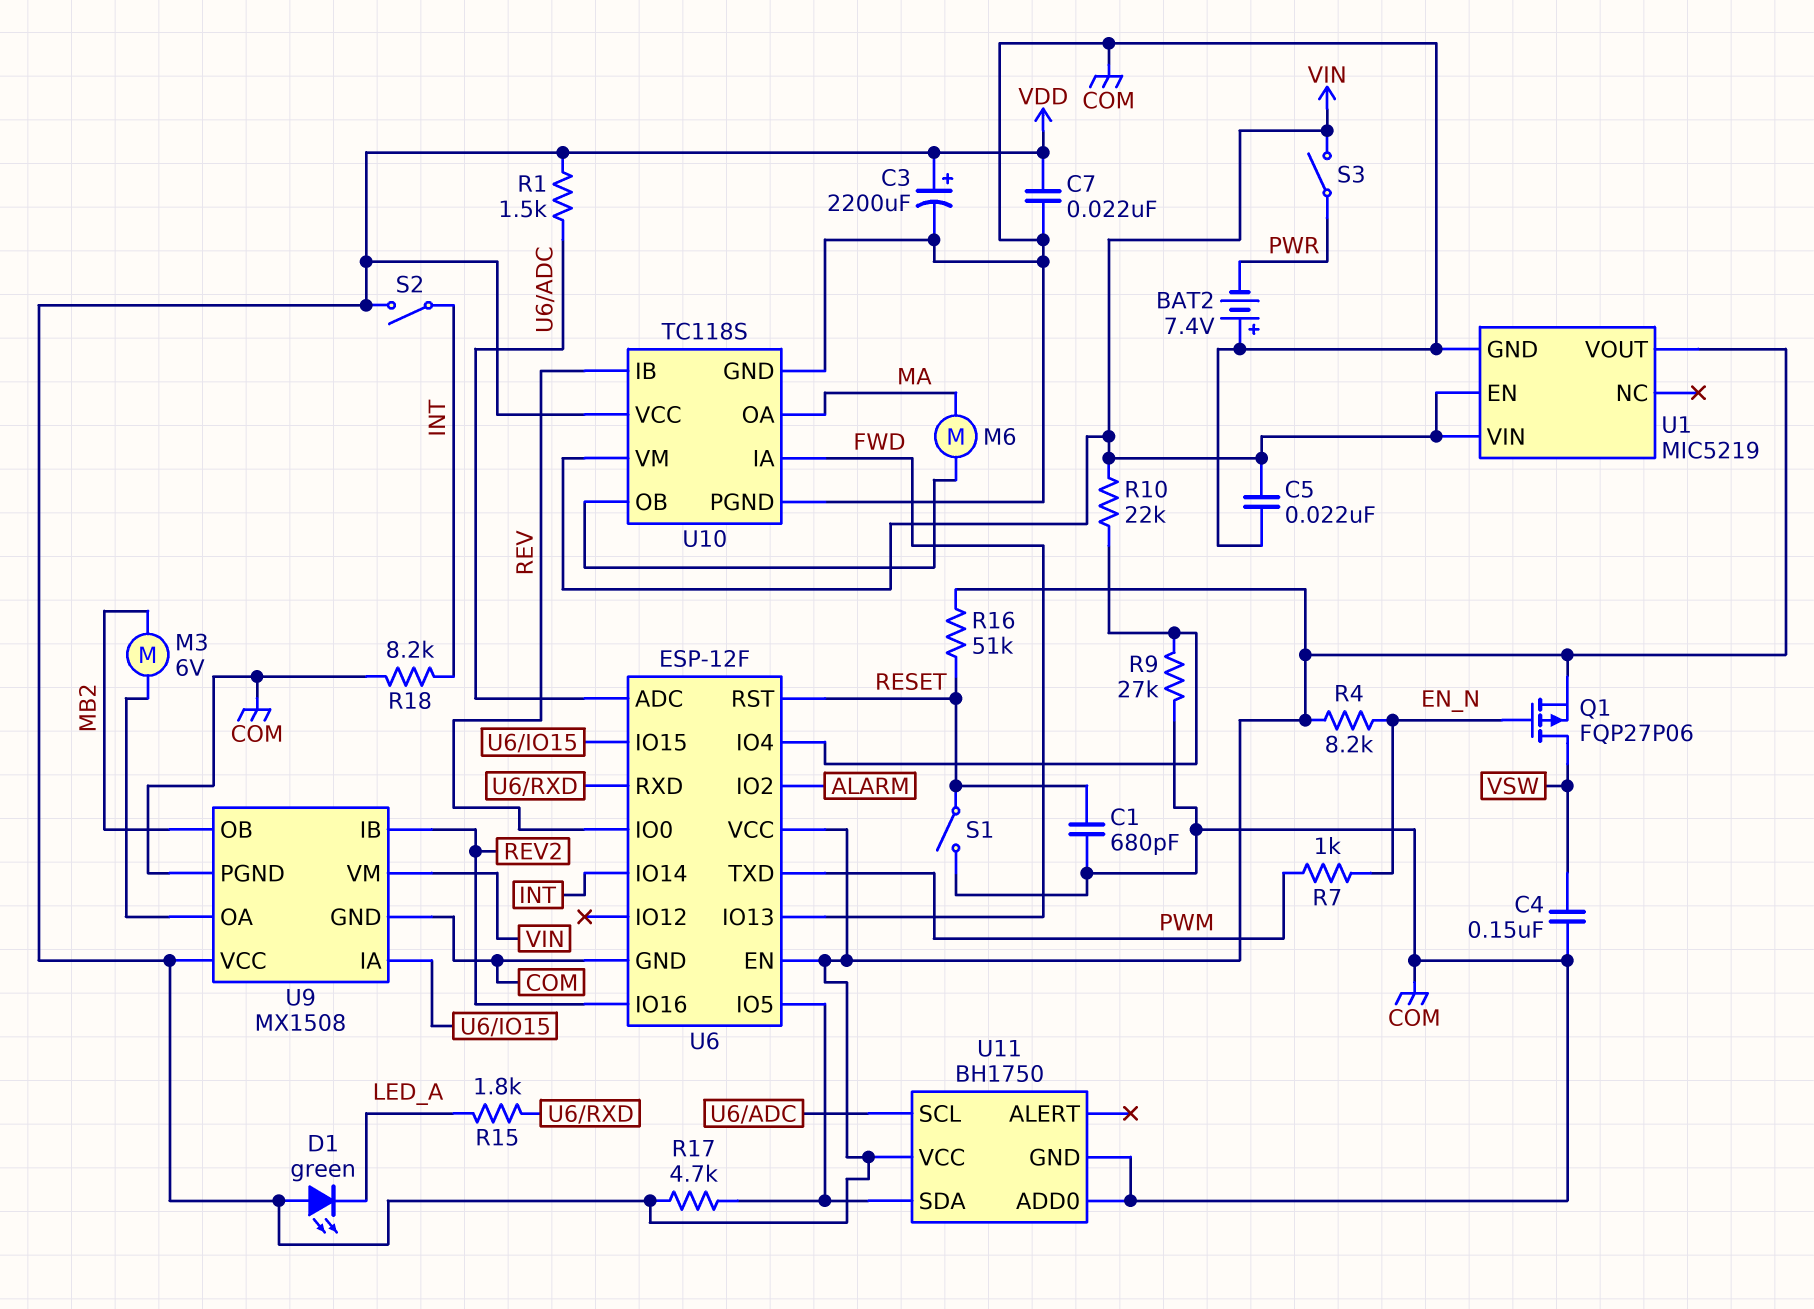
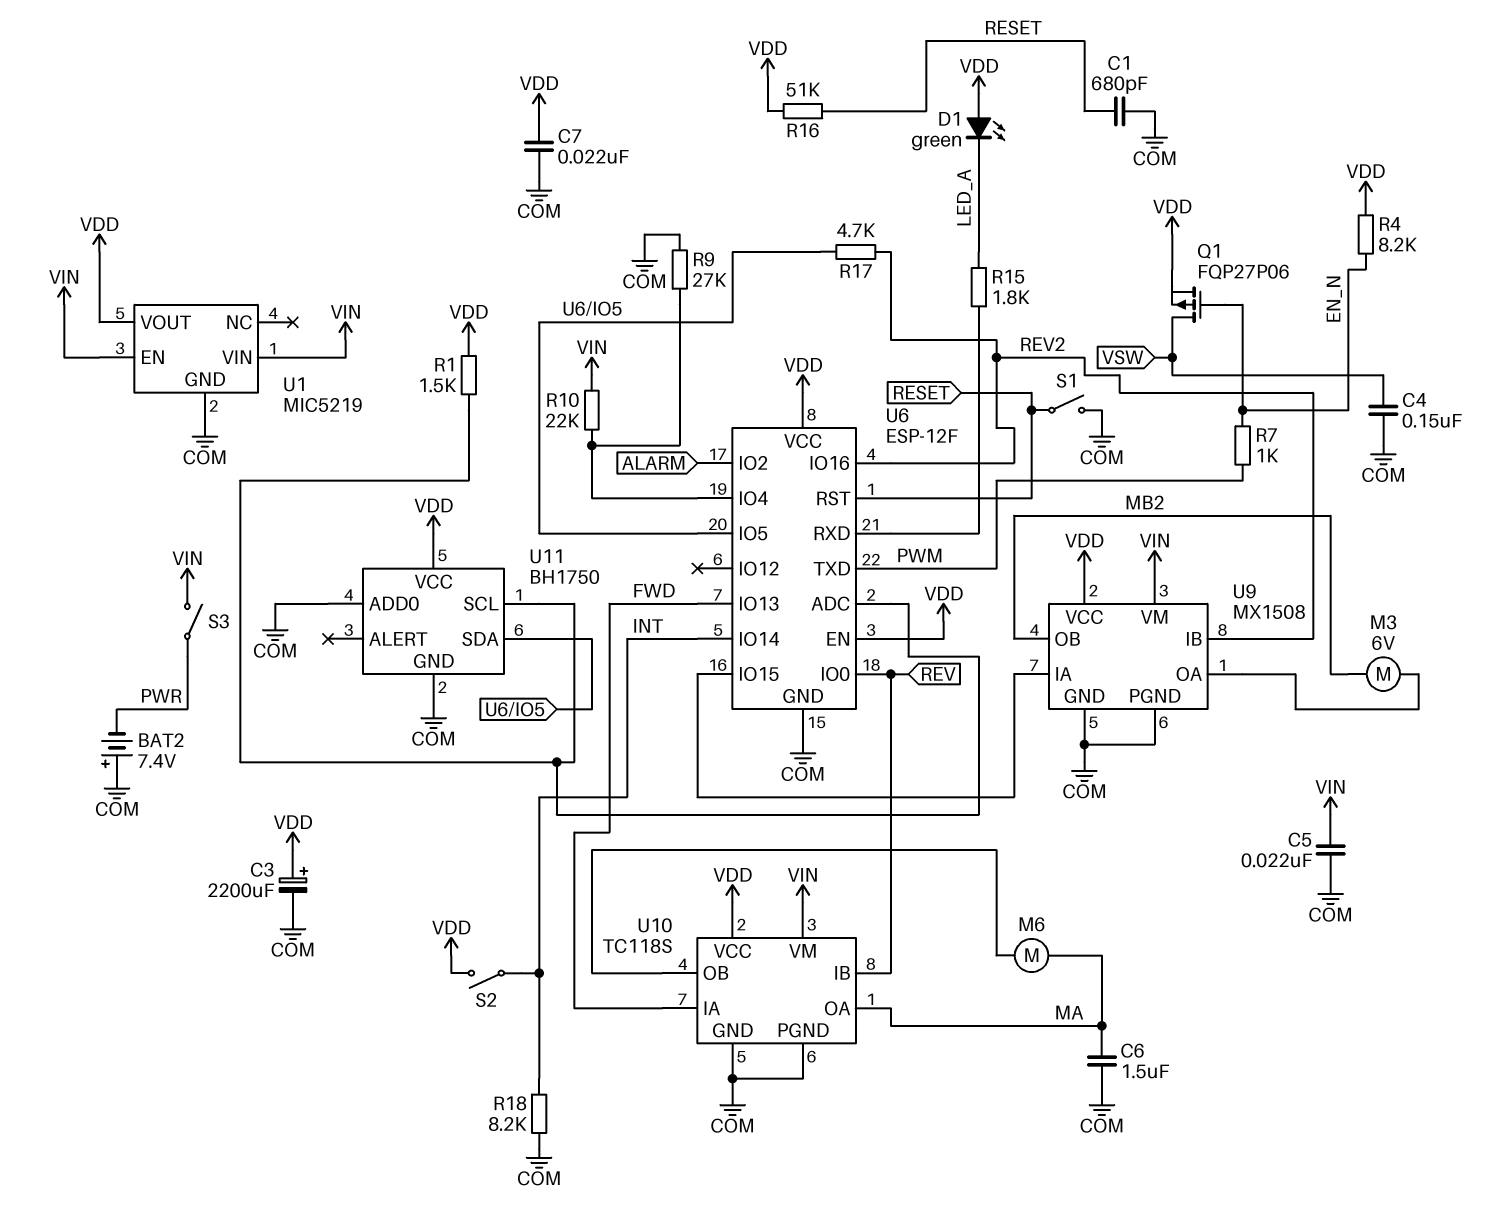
C6: none -> 1.5uF (COM, MA)
R17: 4.7k (U6/IO5, VDD) -> 4.7k (REV2, U6/IO5)

